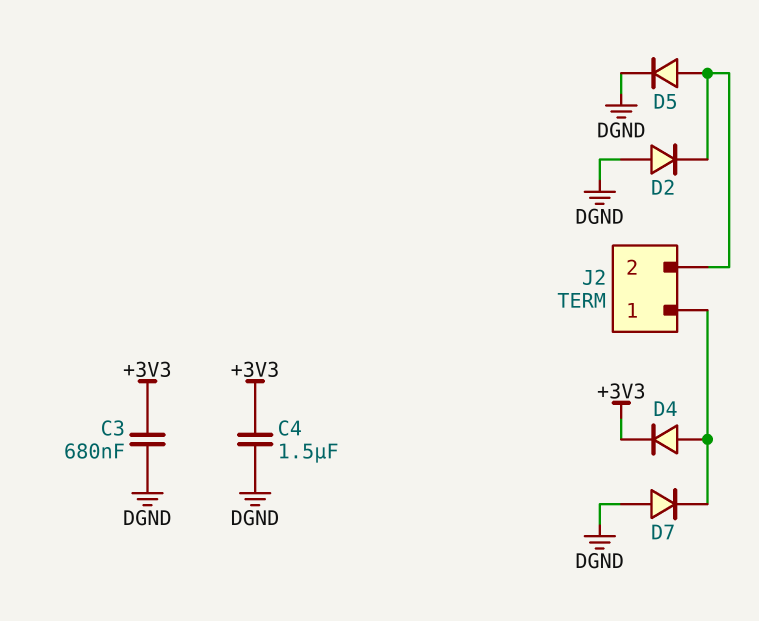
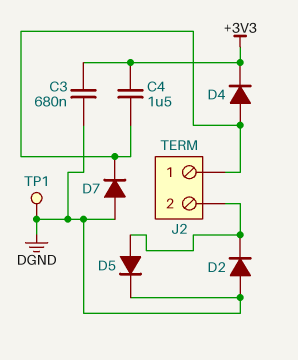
C4: 1.5uF (+3V3, DGND) -> 1.5uF (+3V3, J2/1)
TP1: none -> test point (DGND)

